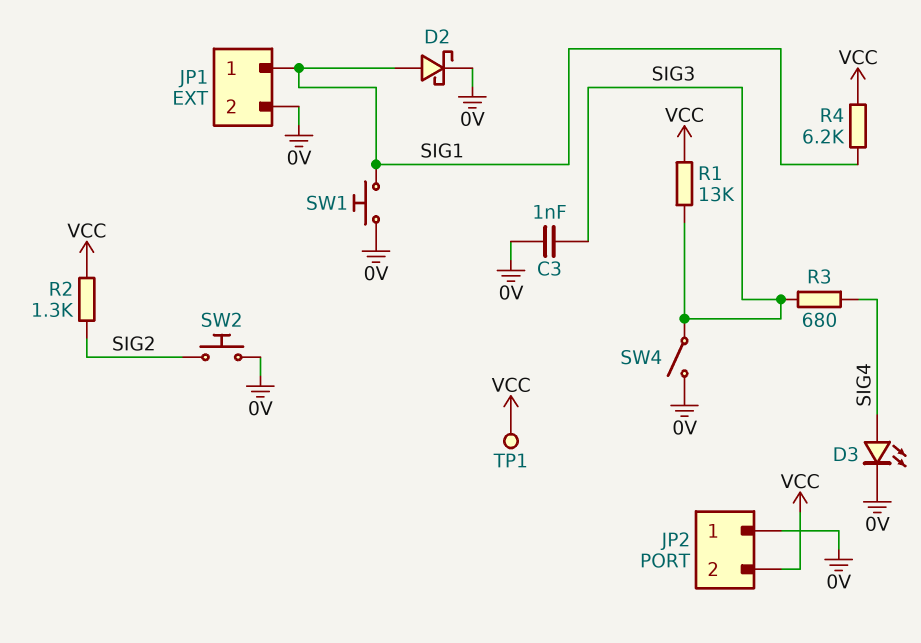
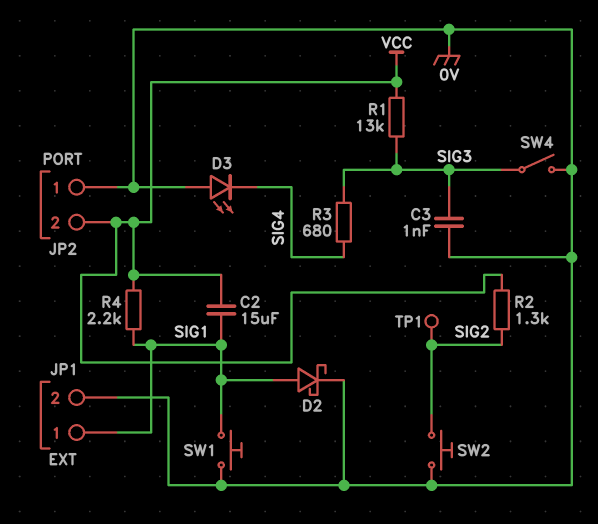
C2: none -> 15uF (SIG1, VCC)
D3: LED (A SIG4, K 0V) -> LED (A 0V, K SIG4)
R4: 6.2k (SIG1, VCC) -> 2.2k (SIG1, VCC)
TP1: test point (VCC) -> test point (SIG2)

